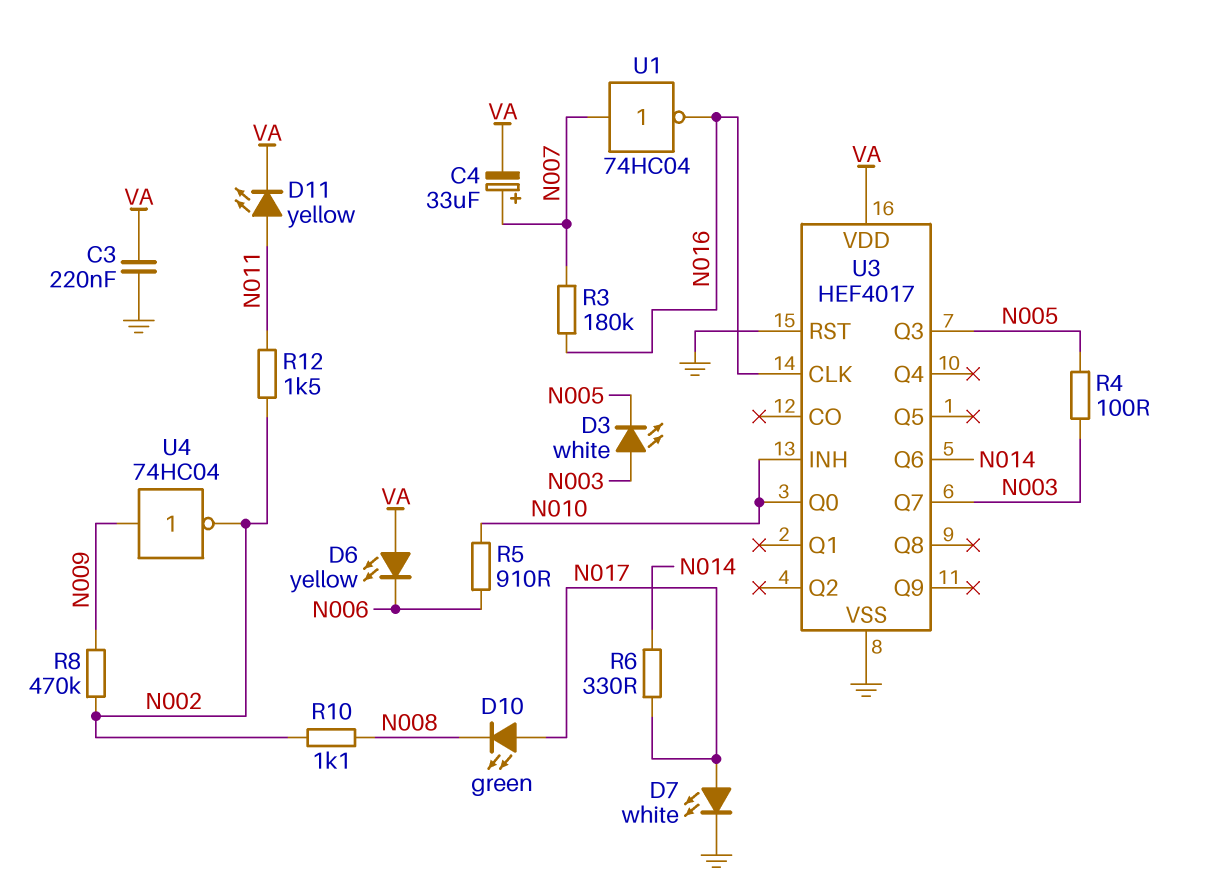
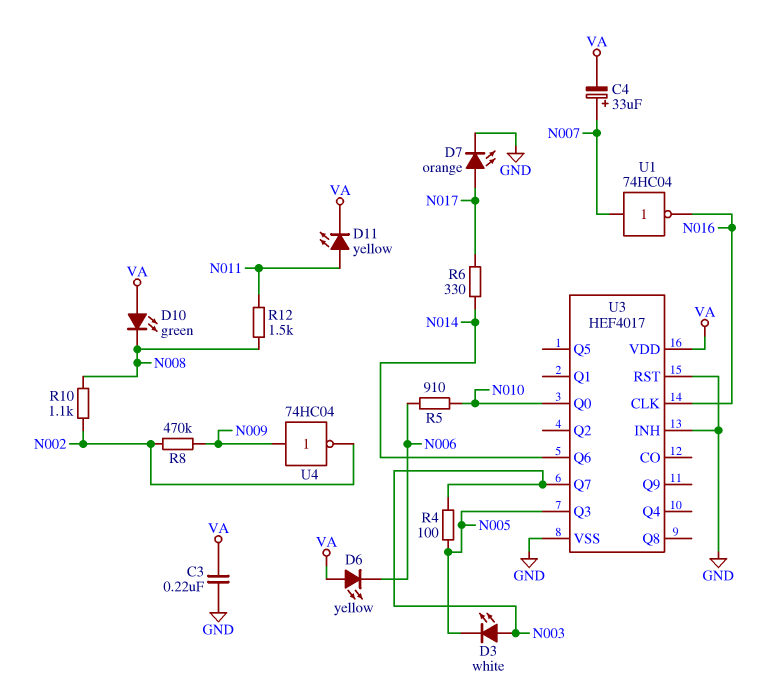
D7: LED white (A N017, K GND) -> LED orange (A N017, K GND)
D10: LED green (A N017, K N008) -> LED green (A VA, K N008)
R3: 180k (N007, N016) -> none
R12: 1.5k (N002, N011) -> 1.5k (N008, N011)
U3 pin INH: N010 -> GND

